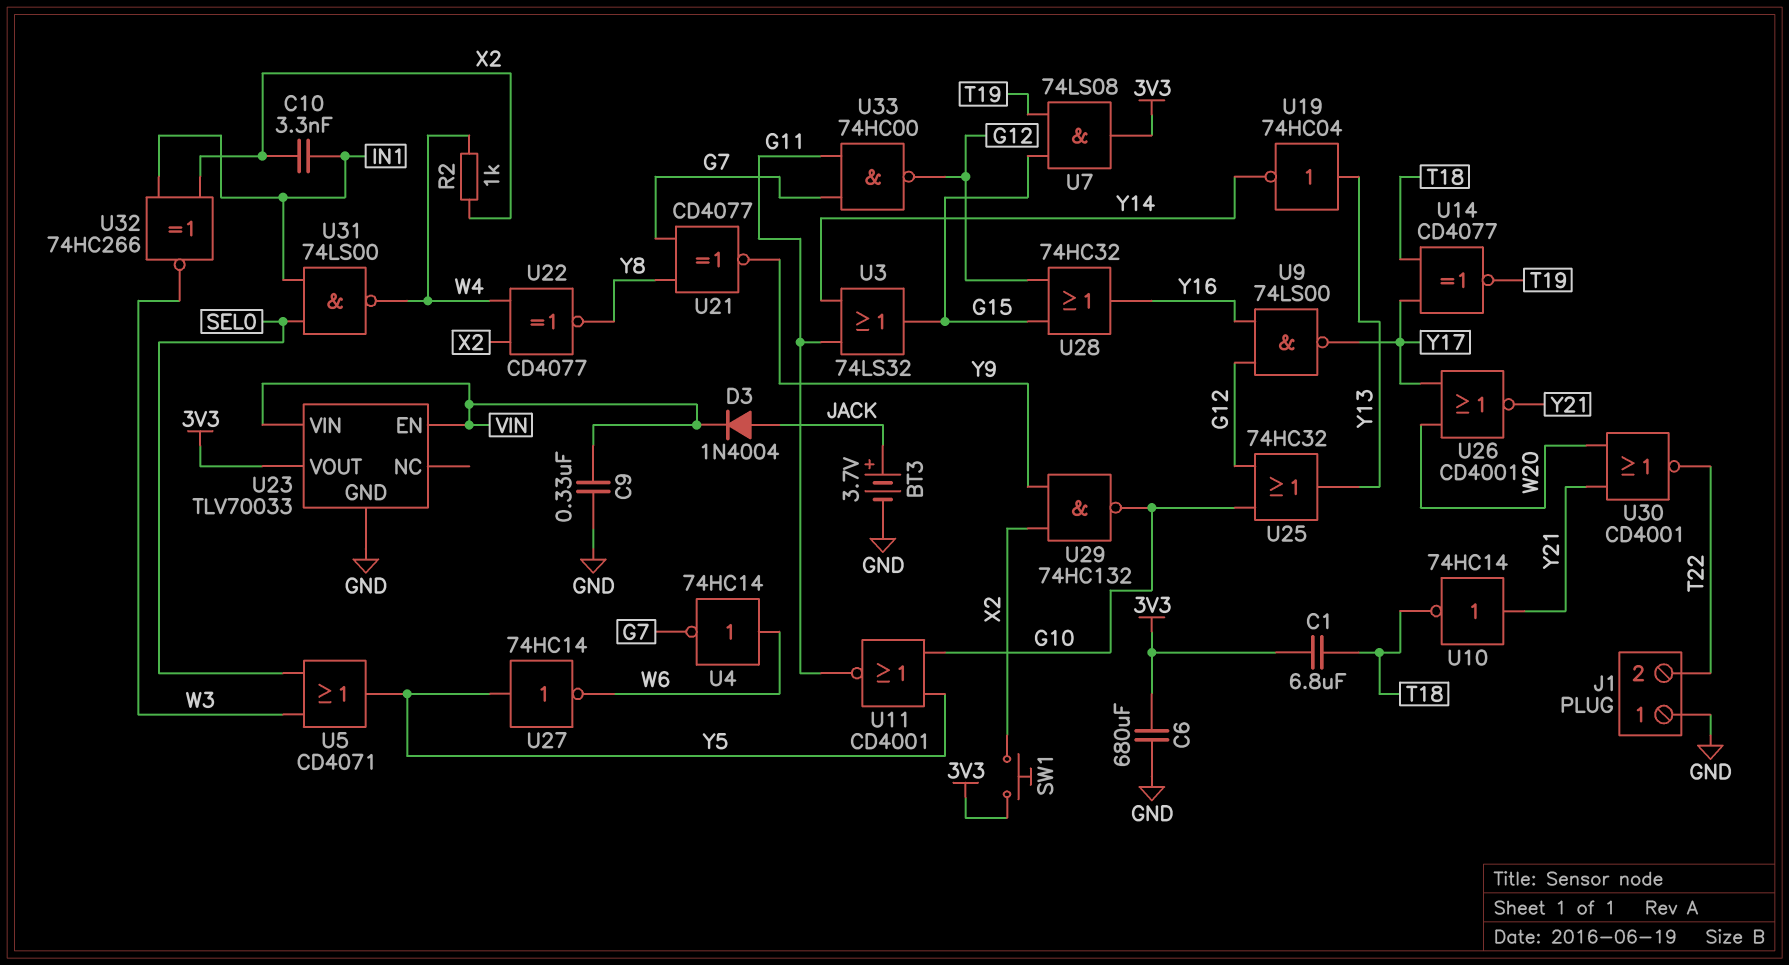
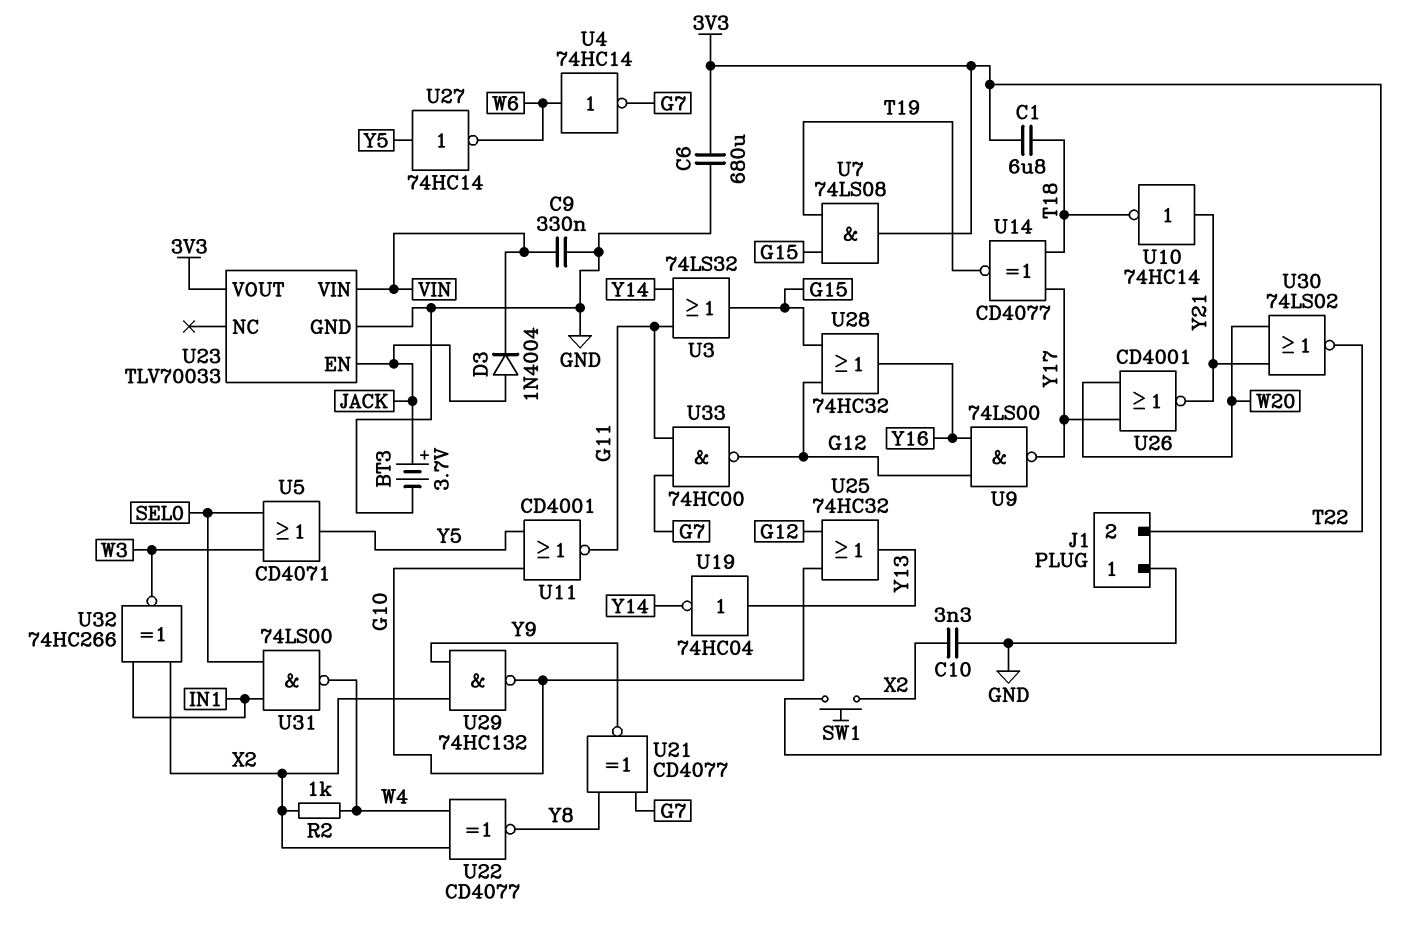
C10: 3.3nF (IN1, X2) -> 3.3nF (GND, X2)
U23 pin EN: VIN -> JACK
U30: NOR CD4001 (in W20, in Y21, out T22) -> NOR 74LS02 (in W20, in Y21, out T22)

